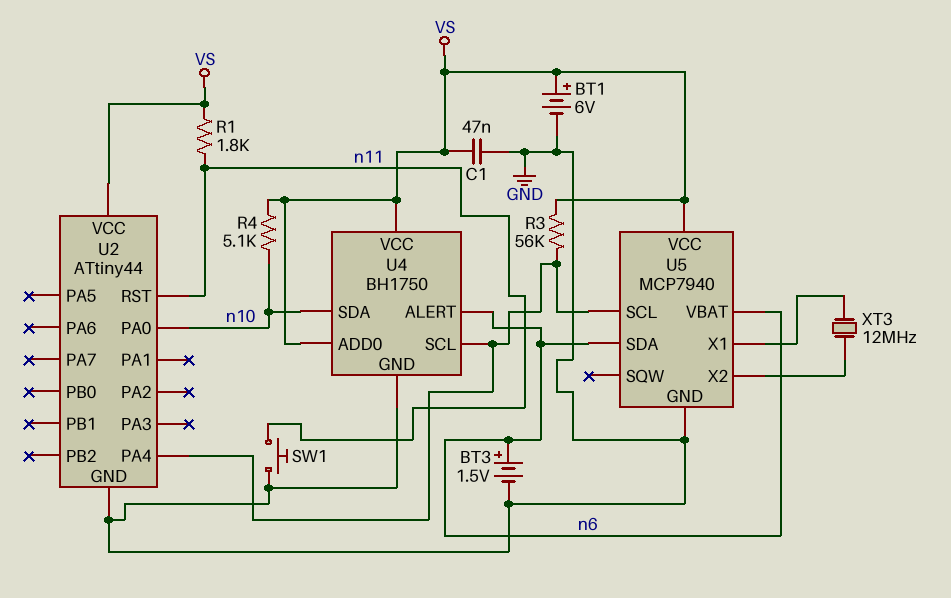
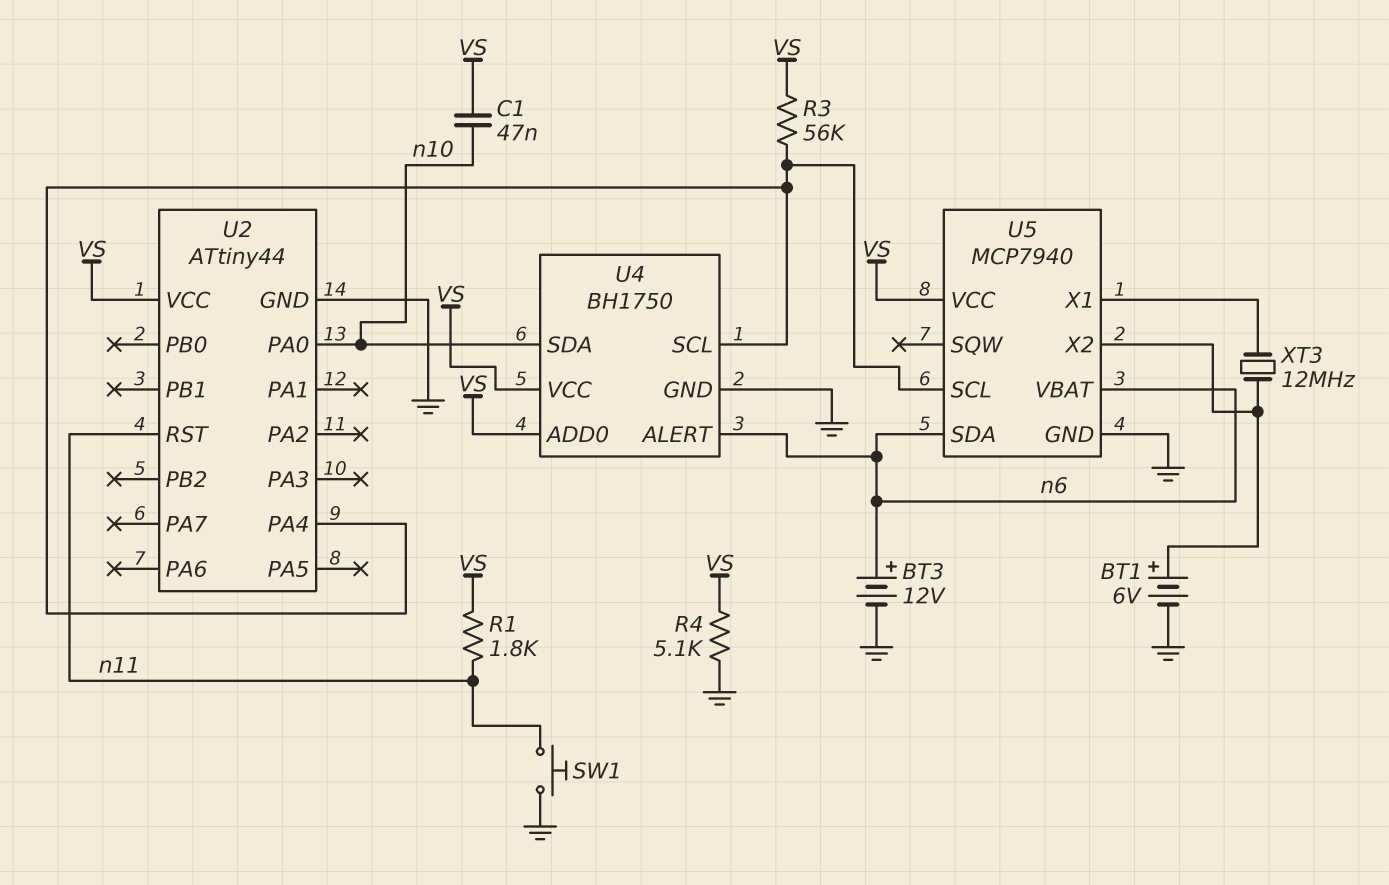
BT1: 6V (plus VS, minus GND) -> 6V (plus U5/X2, minus GND)
BT3: 1.5V (plus n6, minus GND) -> 12V (plus n6, minus GND)
C1: 47nF (GND, VS) -> 47nF (VS, n10)
R4: 5.1k (VS, n10) -> 5.1k (GND, VS)

